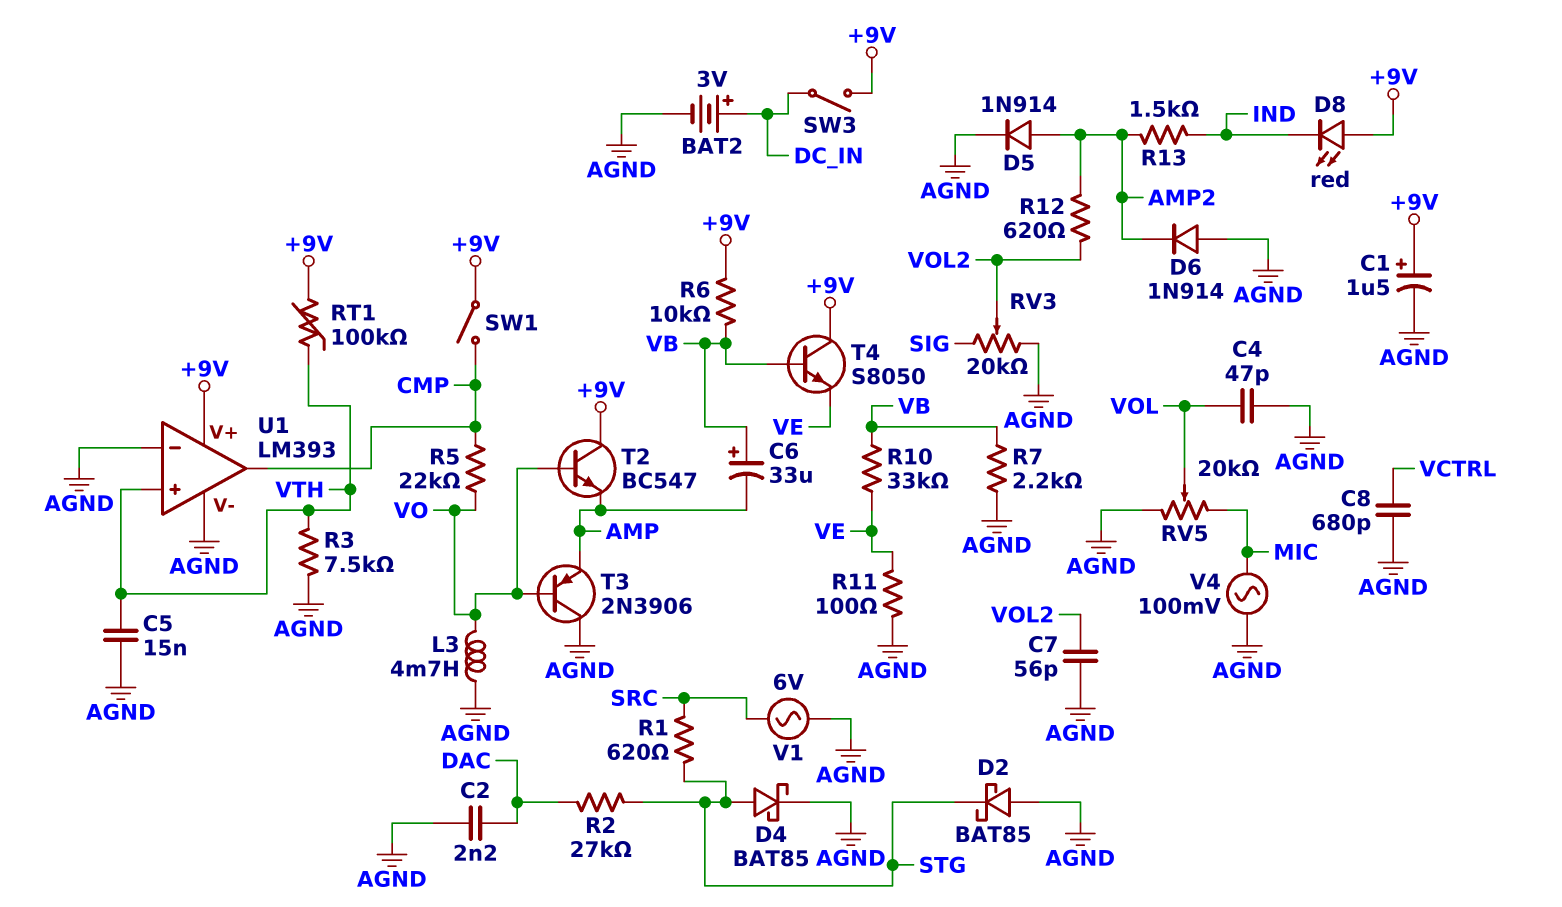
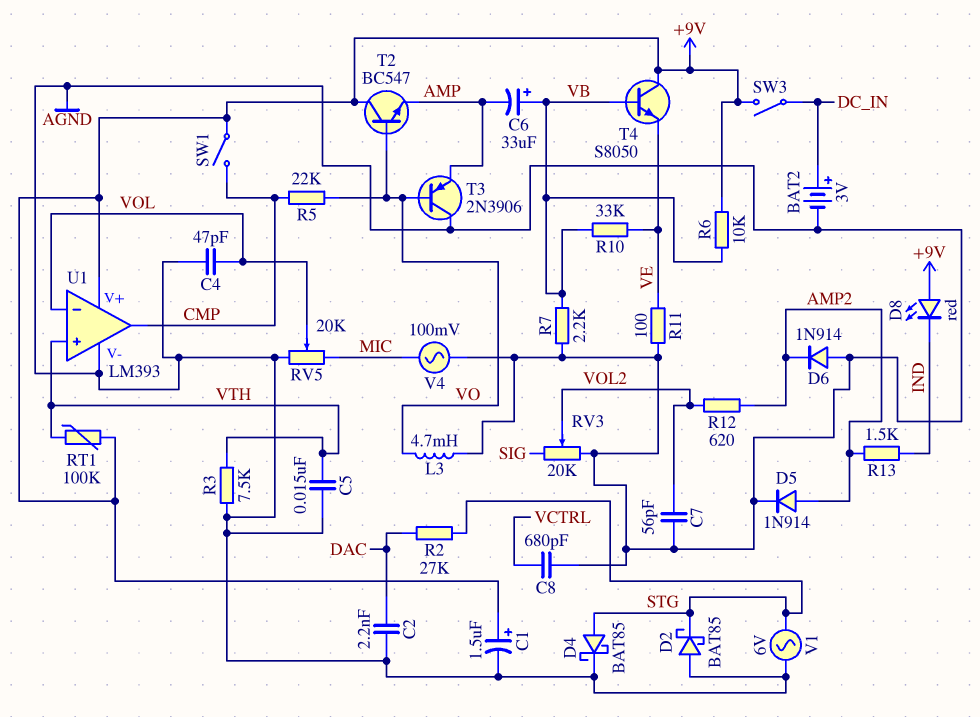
R1: 620 (SRC, STG) -> none
U1 pin in-: AGND -> VOL
V1: AC 6V (AGND, SRC) -> AC 6V (AGND, STG)

